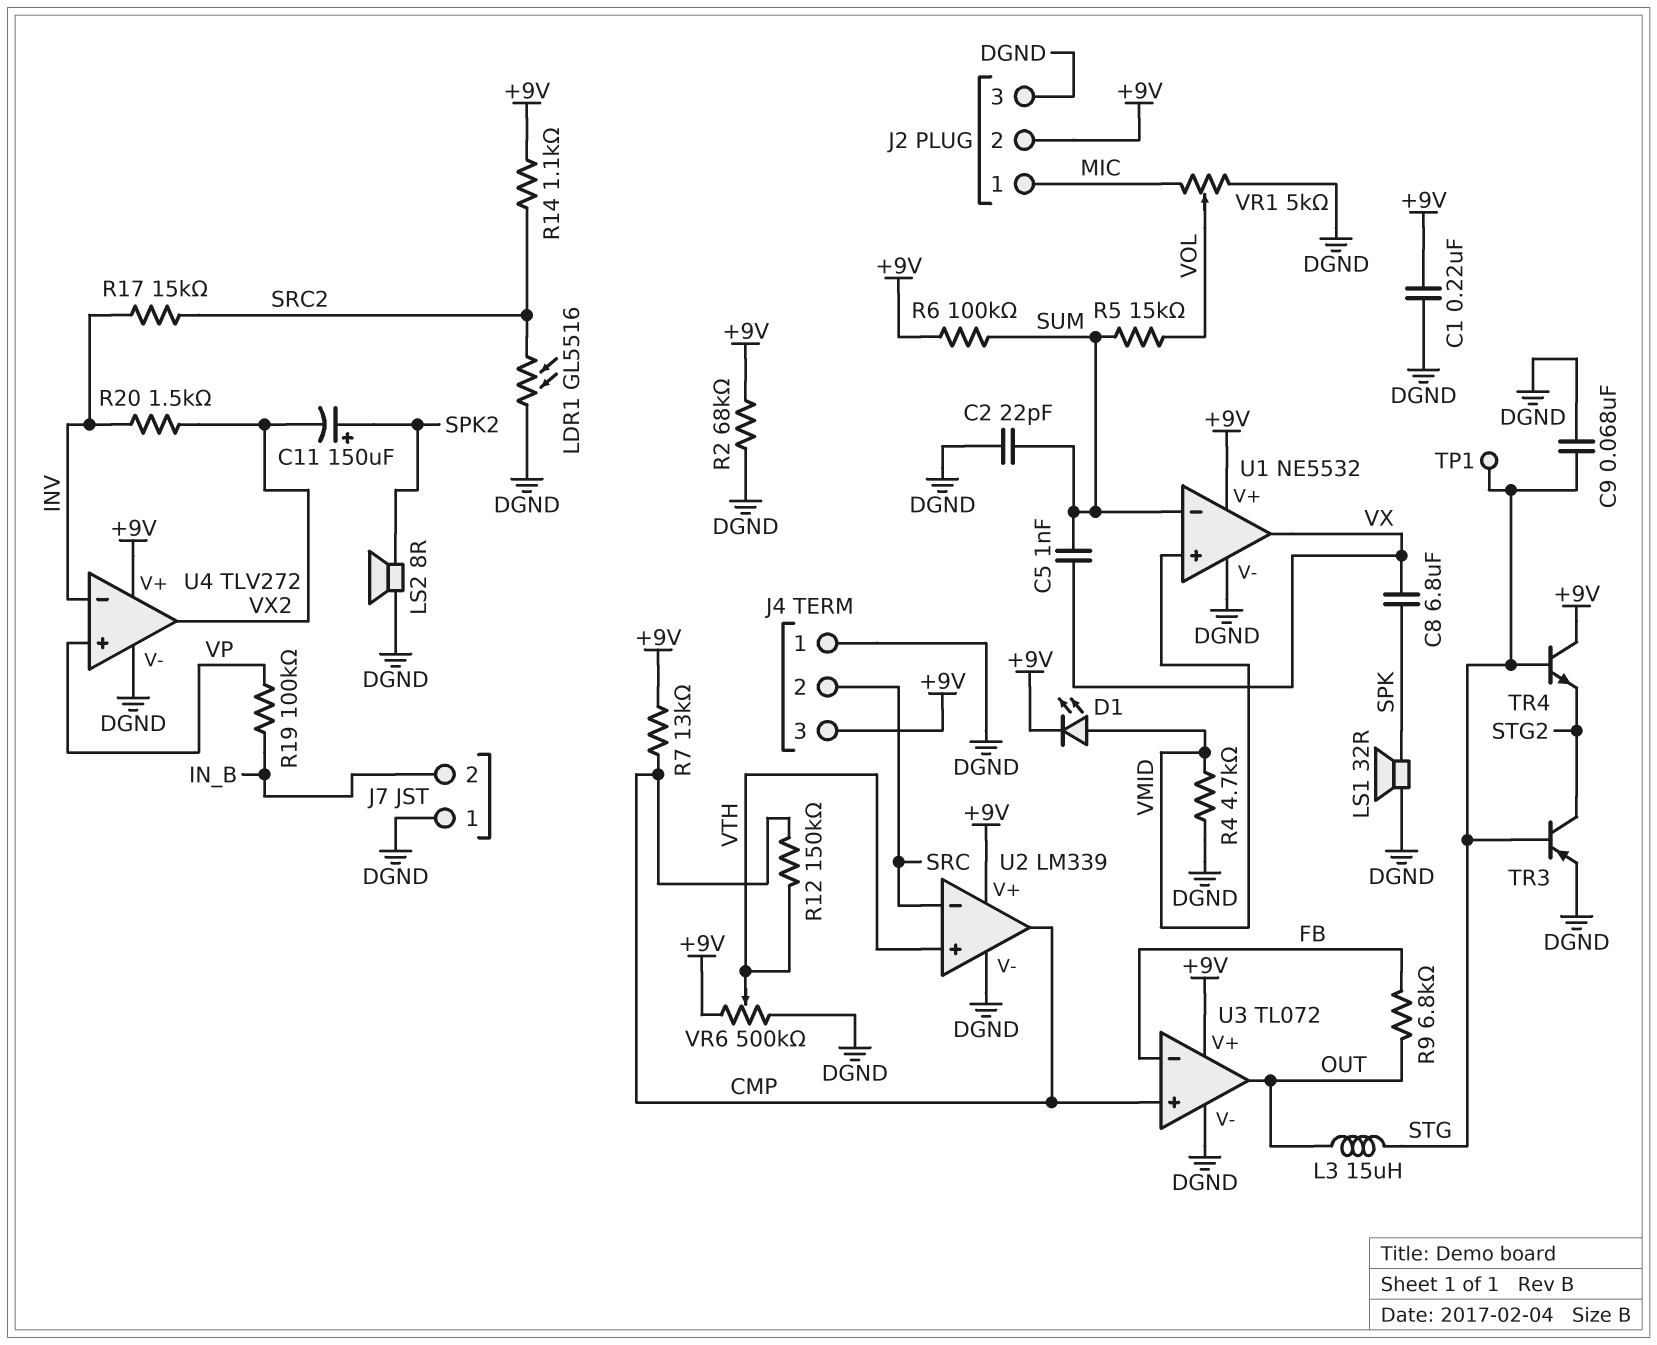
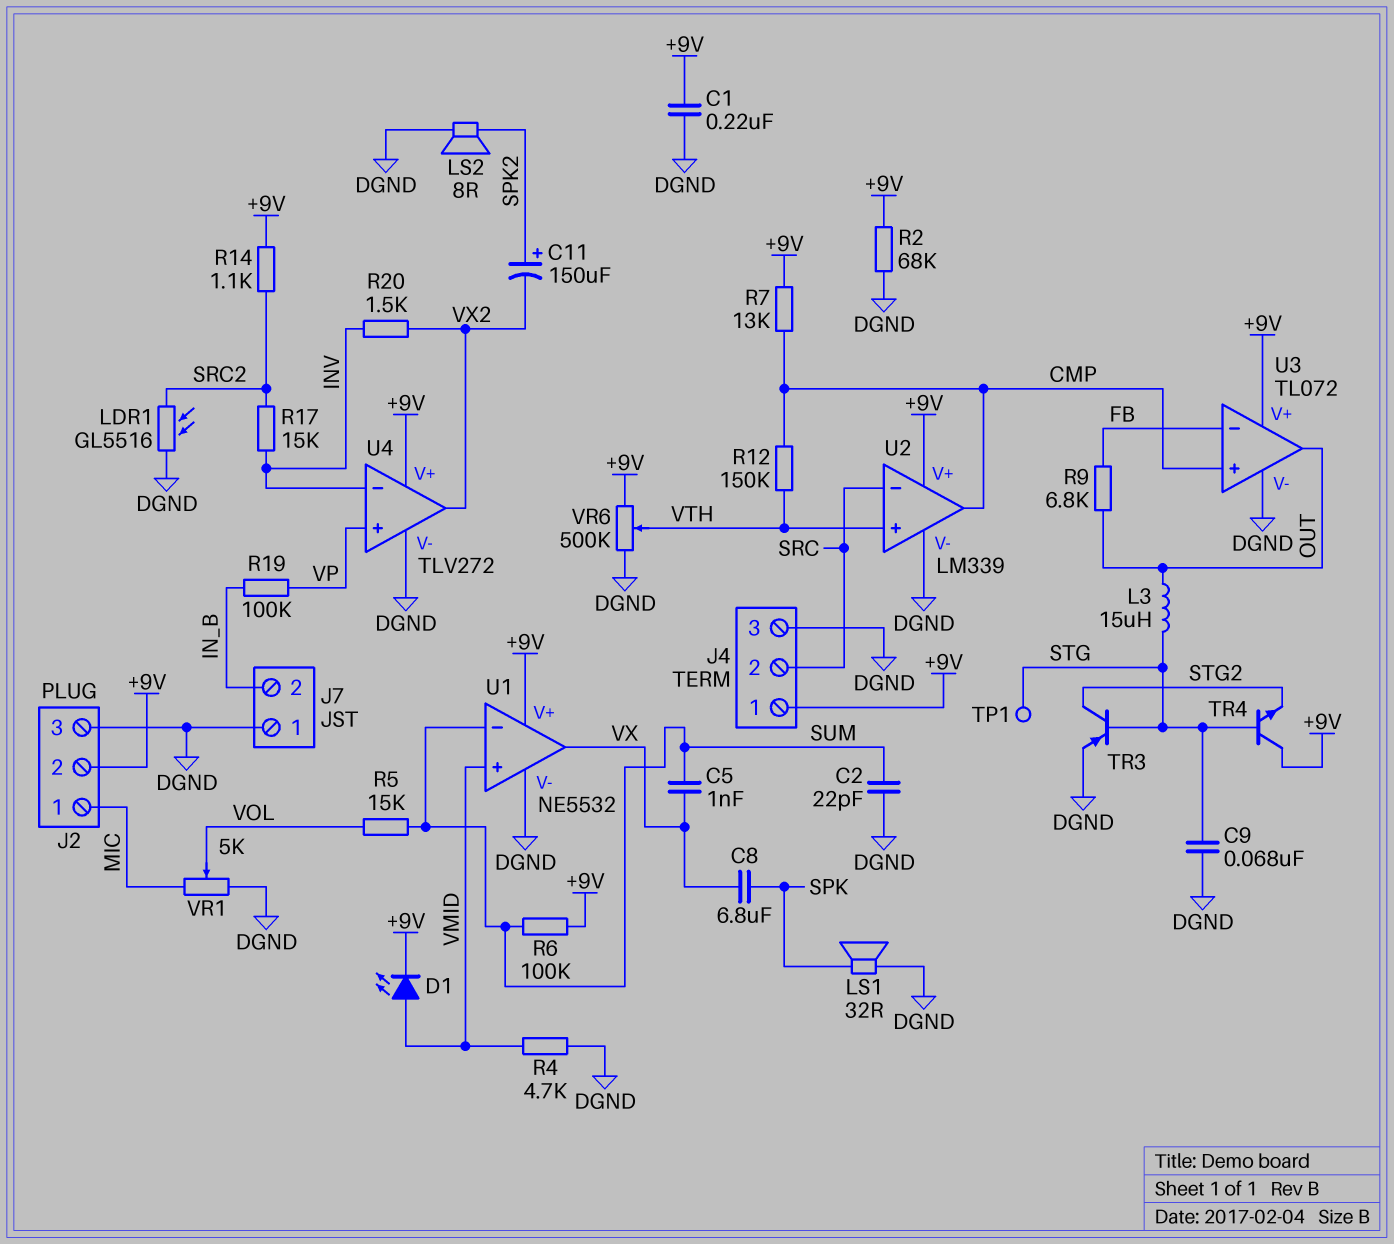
J4 pin 1: DGND -> +9V
J4 pin 3: +9V -> DGND

